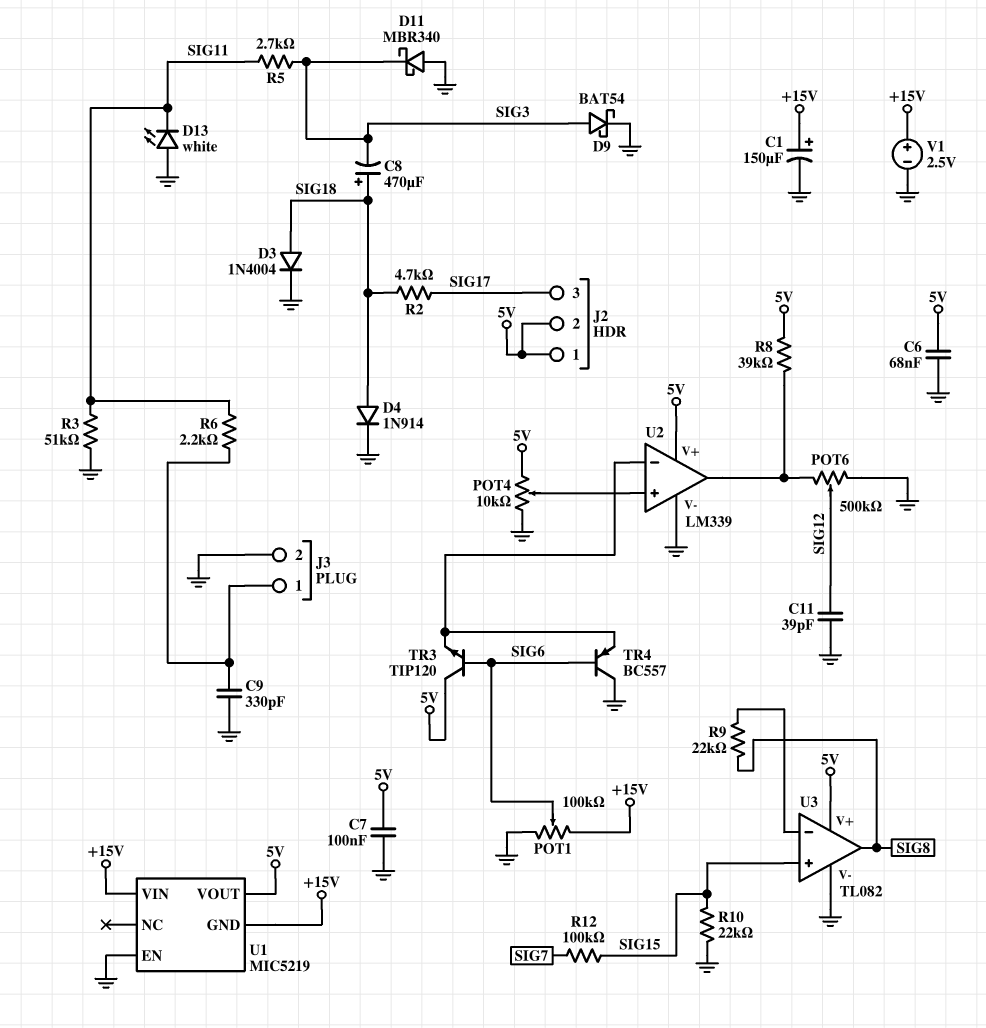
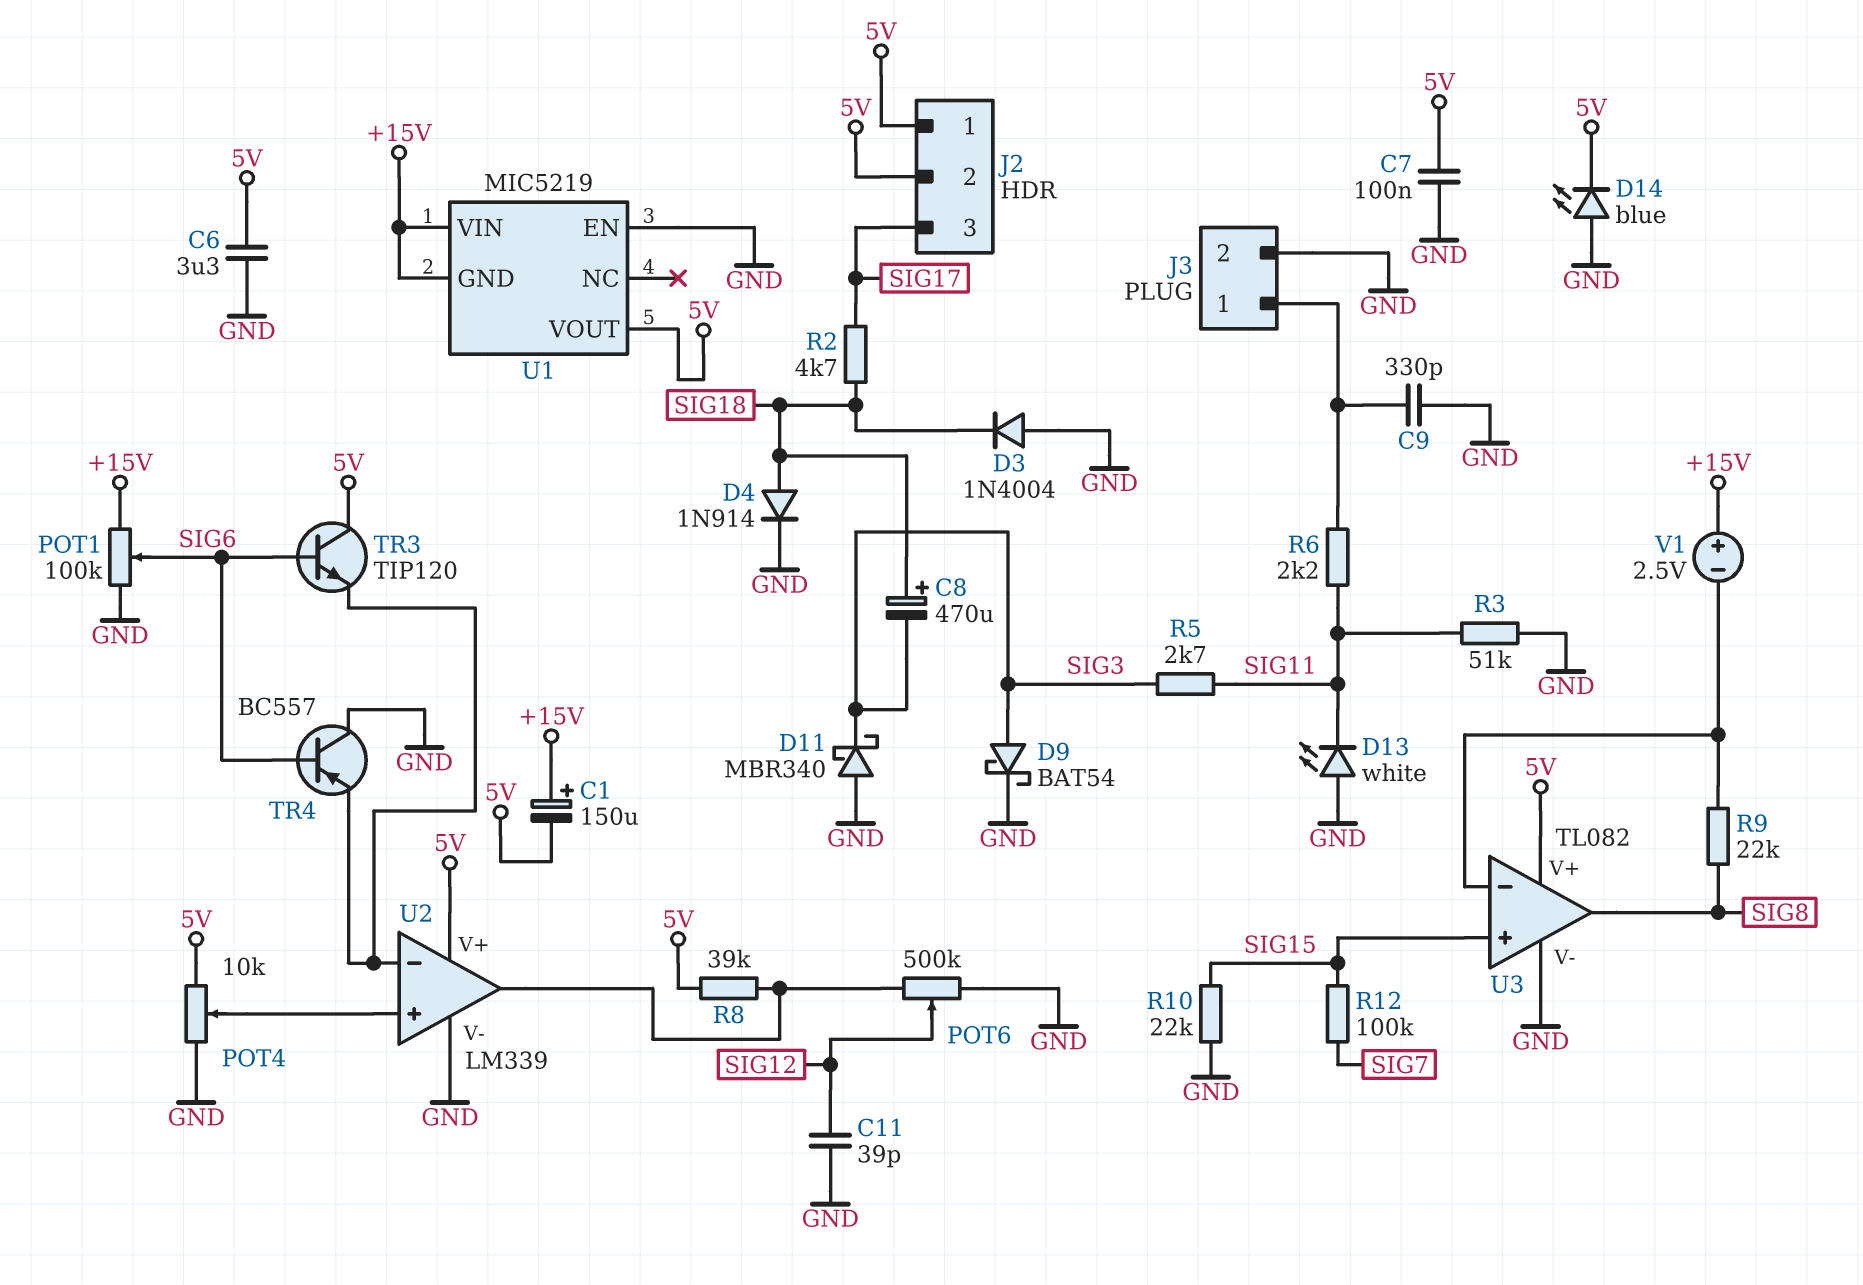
C1: 150uF (plus +15V, minus GND) -> 150uF (plus +15V, minus 5V)
C6: 68nF (5V, GND) -> 3.3uF (5V, GND)
D3: diode 1N4004 (A SIG18, K GND) -> diode 1N4004 (A GND, K SIG18)
D14: none -> LED blue (A GND, K 5V)
V1: 2.5V (plus +15V, minus GND) -> 2.5V (plus +15V, minus U3/in-)

